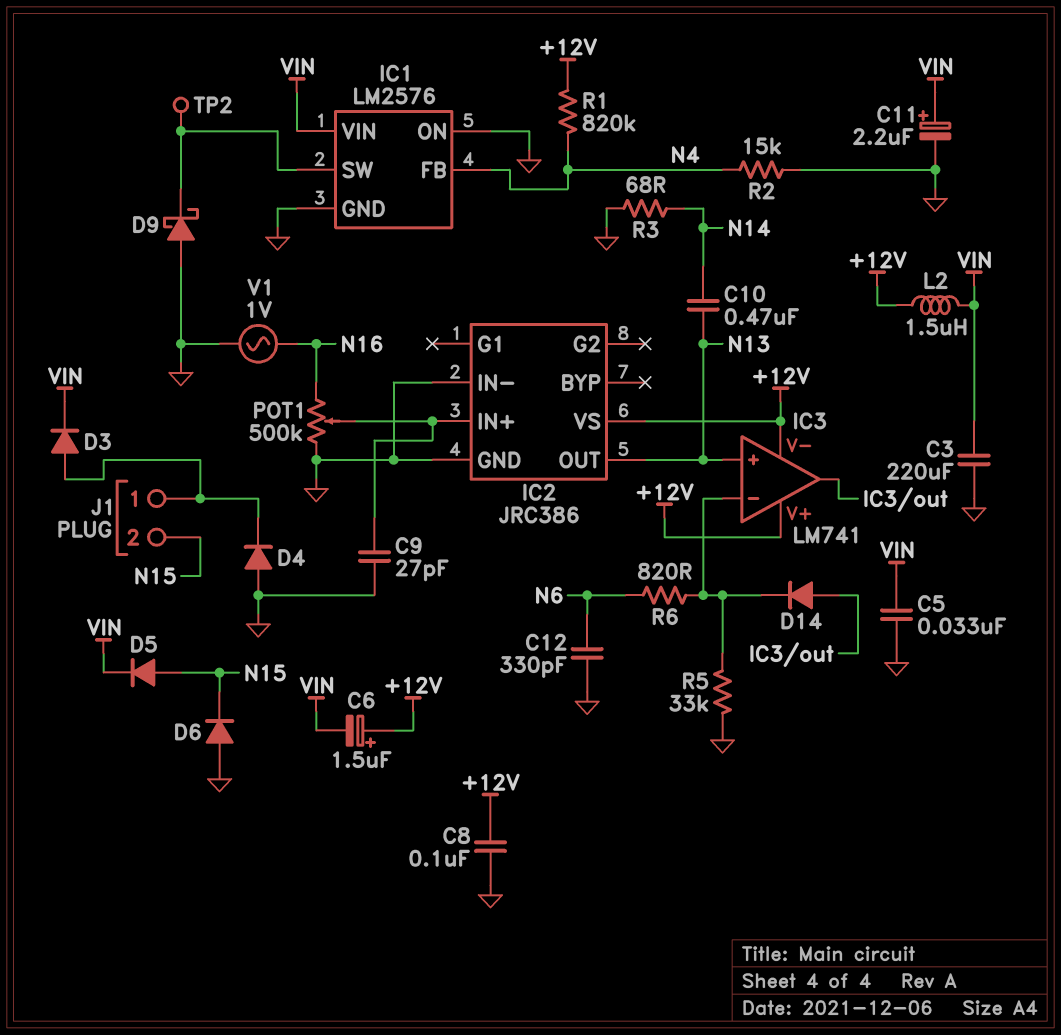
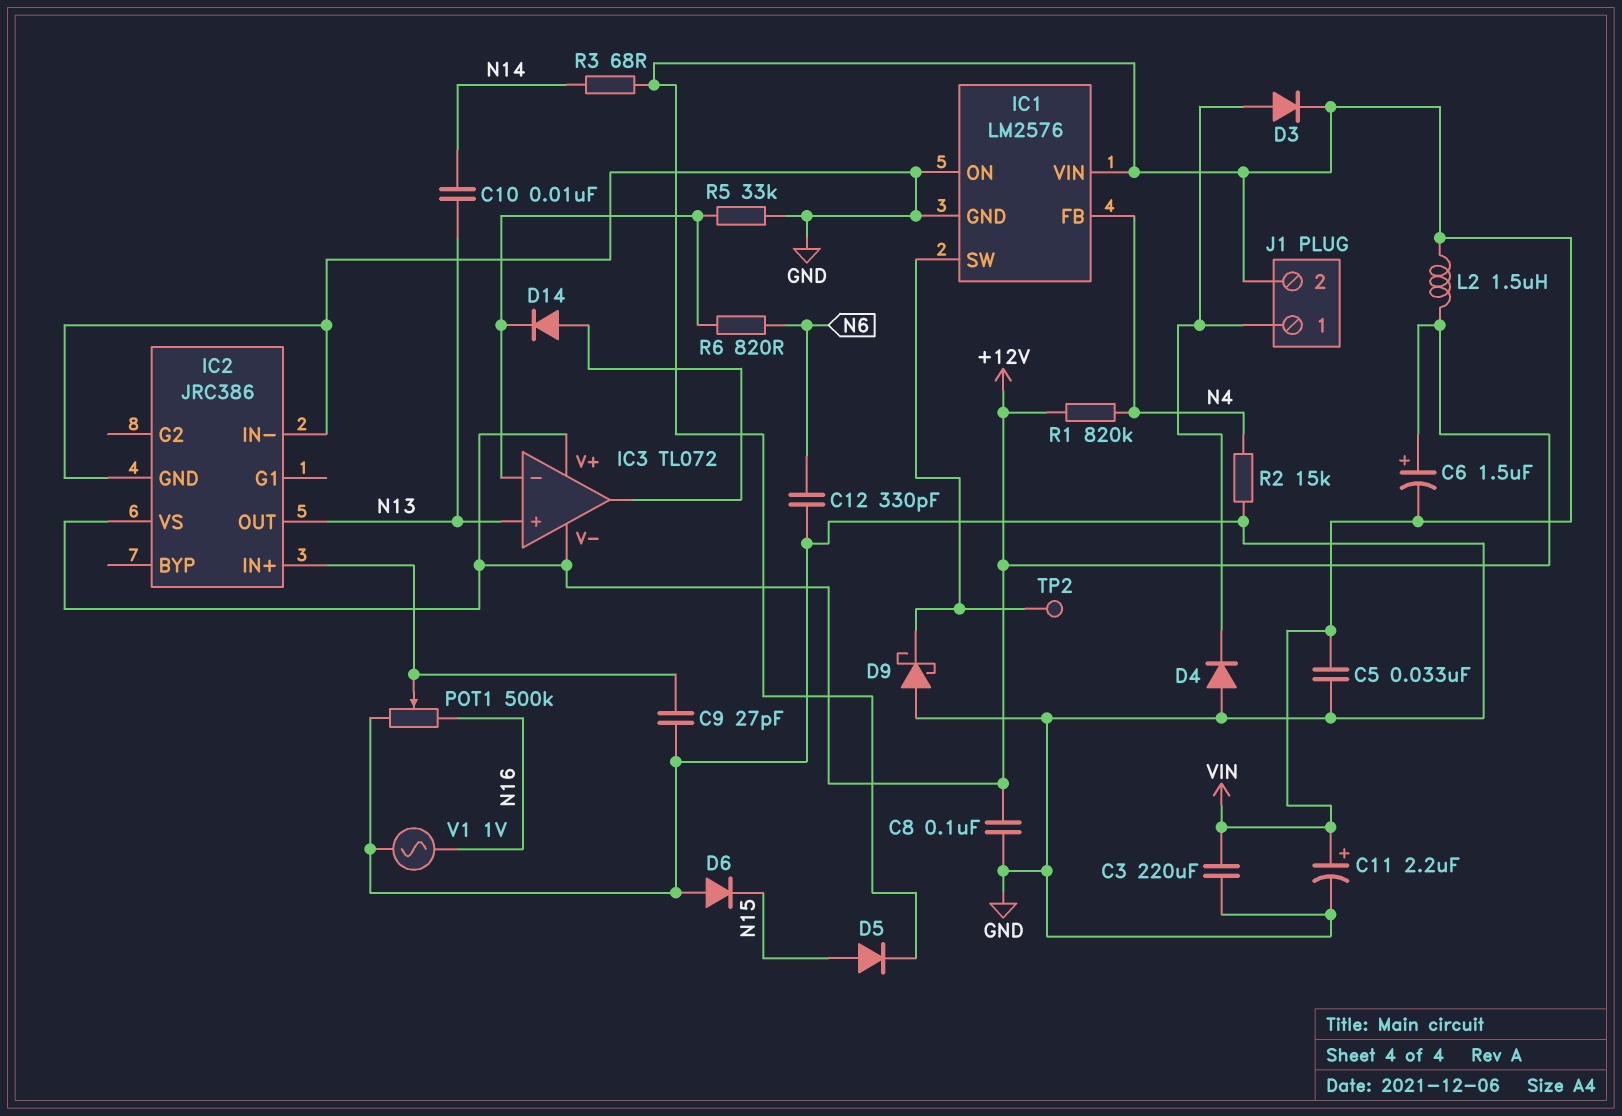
C10: 470nF (N13, N14) -> 10nF (N13, N14)
IC3: LM741 -> TL072
J1 pin 2: N15 -> VIN
R3: 68 (GND, N14) -> 68 (N14, VIN)

